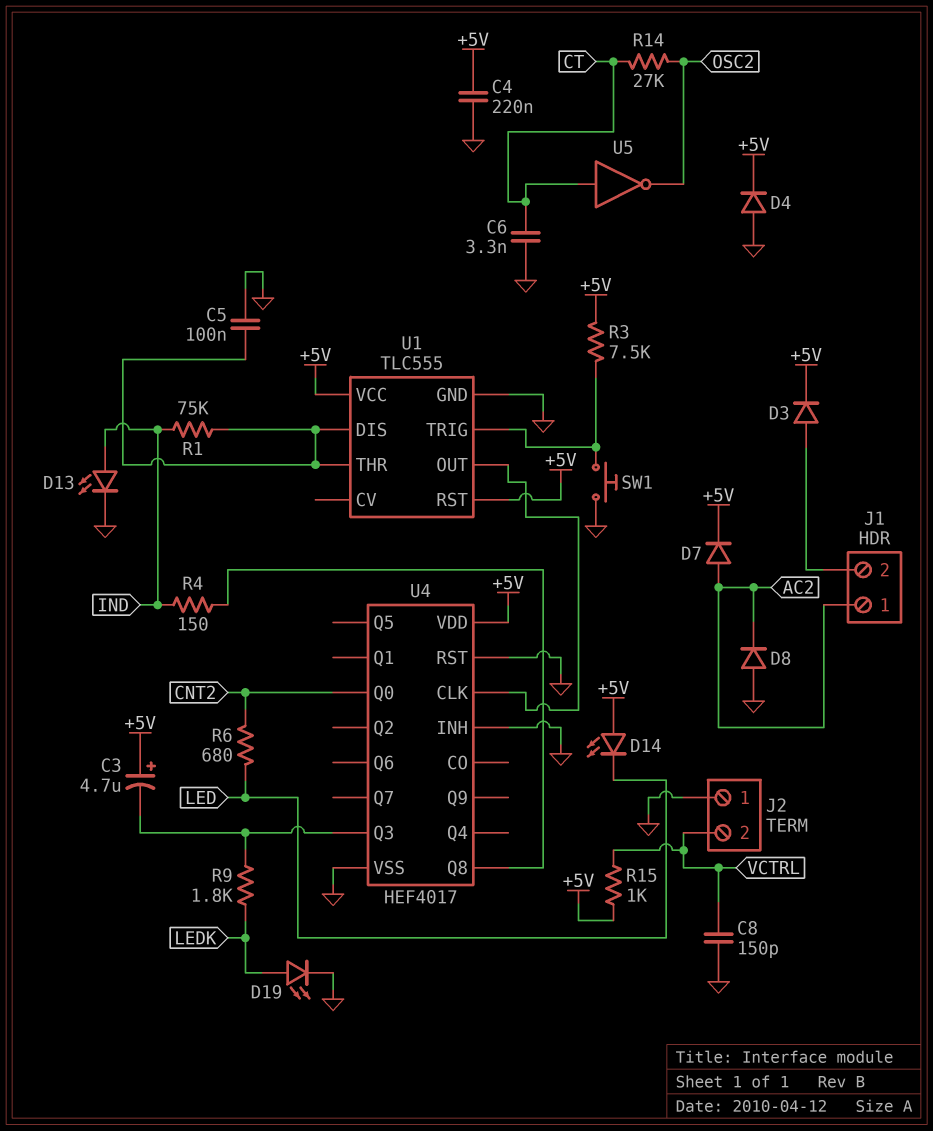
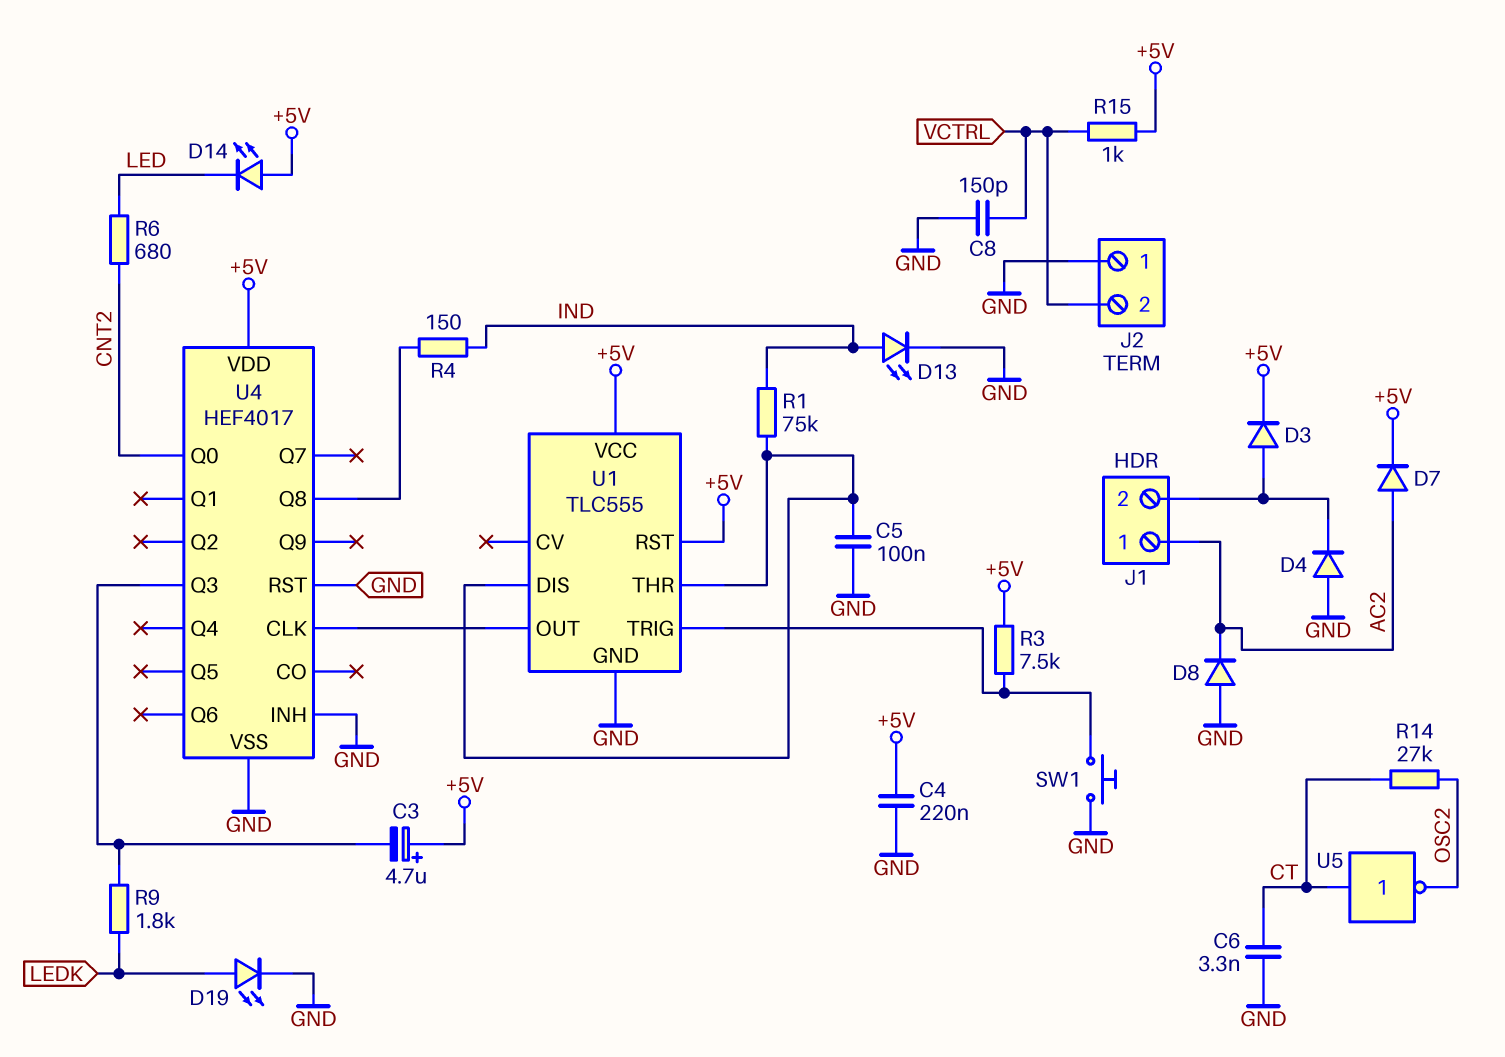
D4: diode (A GND, K +5V) -> diode (A GND, K J1/2)

